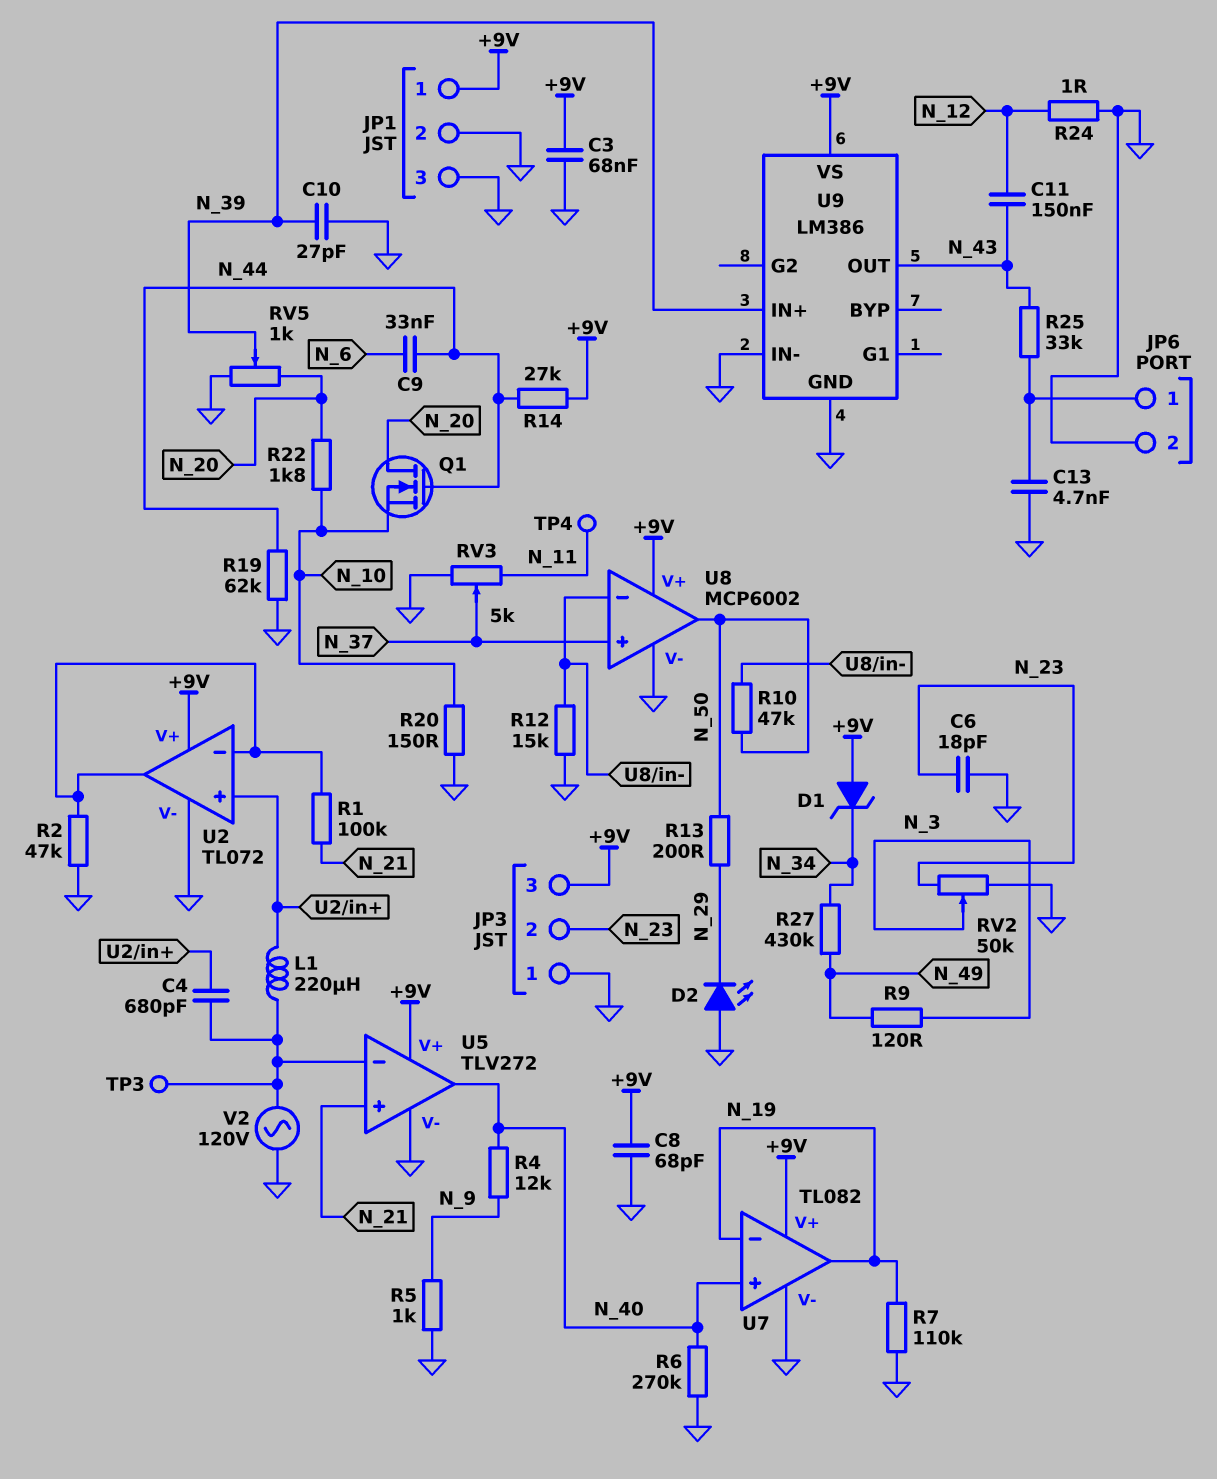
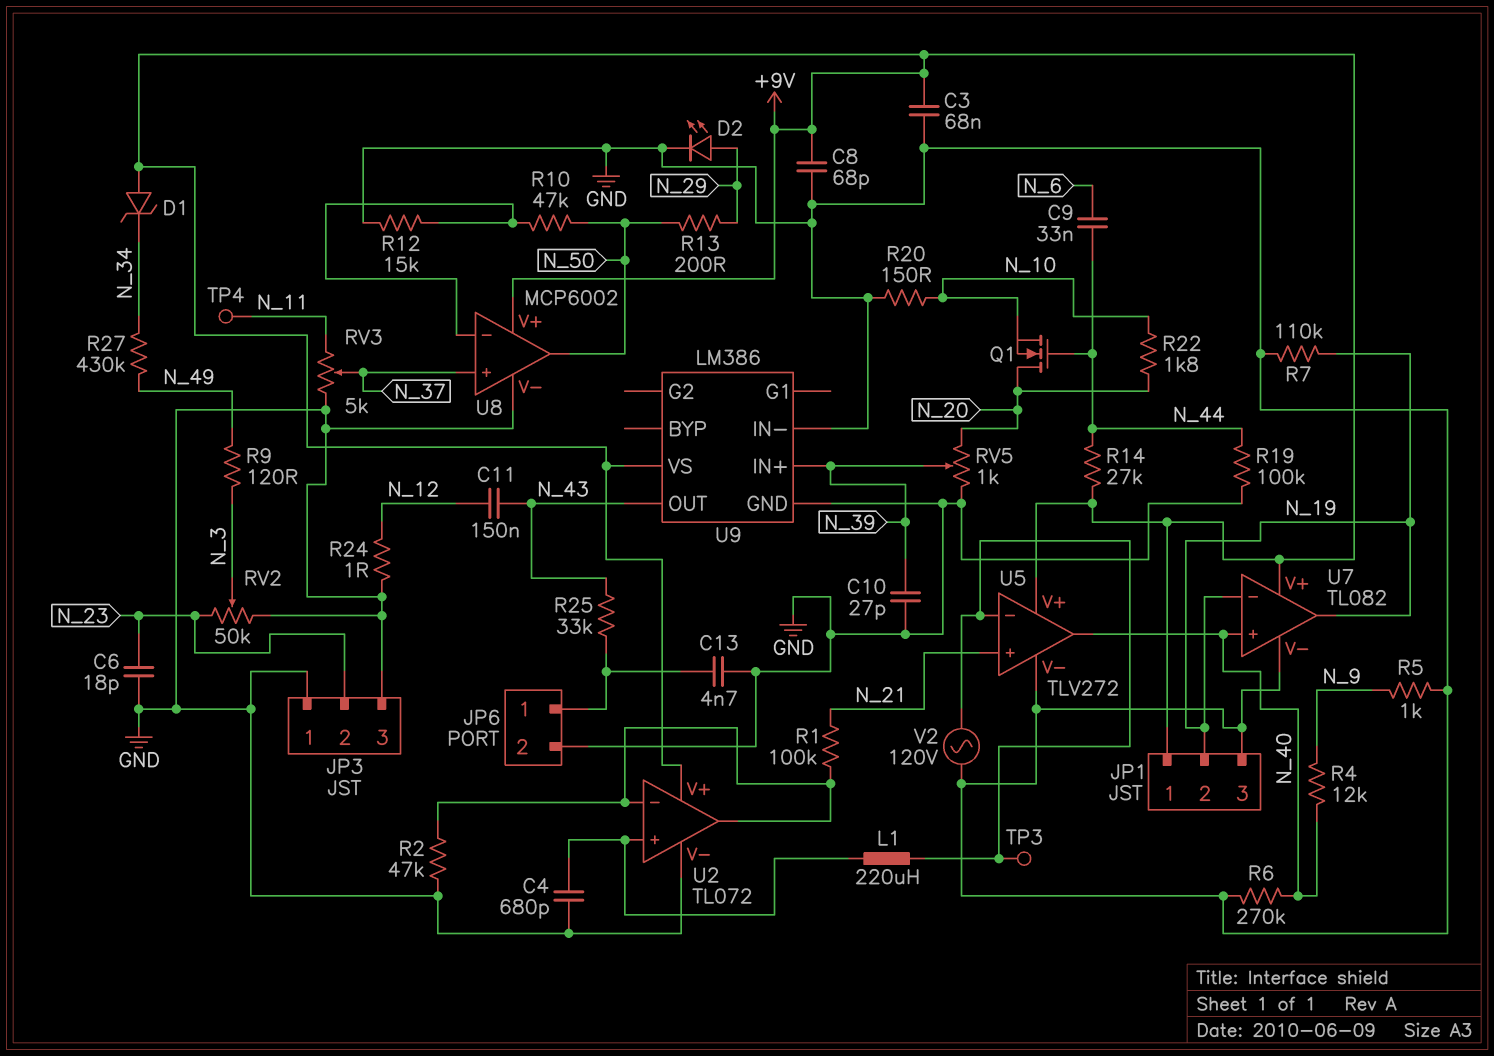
C4: 680pF (U2/in+, U5/in-) -> 680pF (GND, U2/in+)
D2: LED (A GND, K N_29) -> LED (A N_29, K GND)
JP1 pin 2: GND -> N_19
JP3 pin 3: +9V -> GND
R19: 62k (GND, N_44) -> 100k (GND, N_44)

